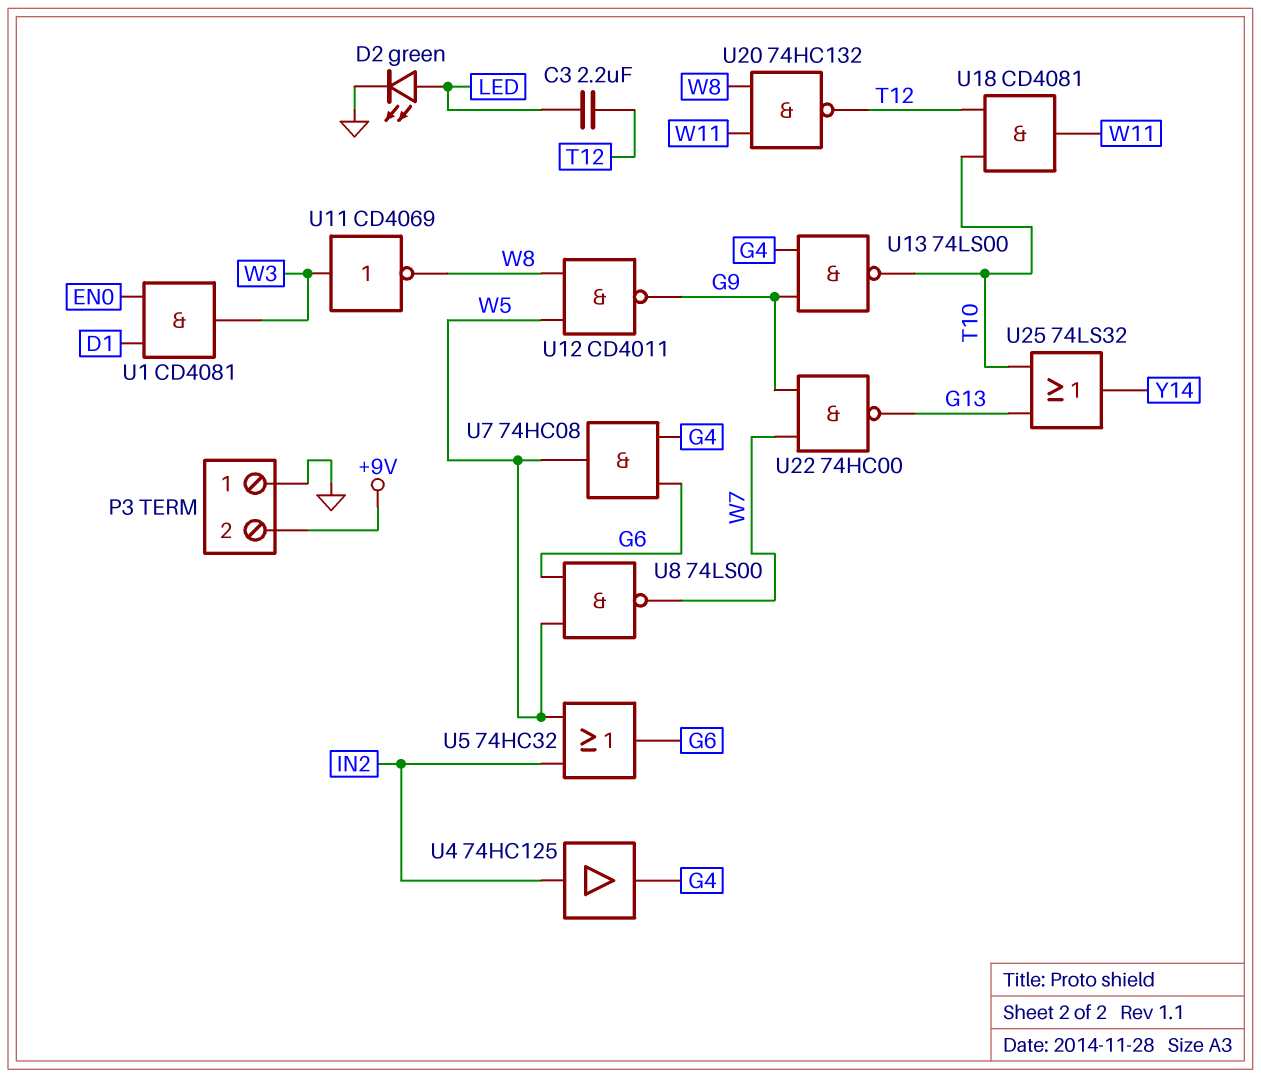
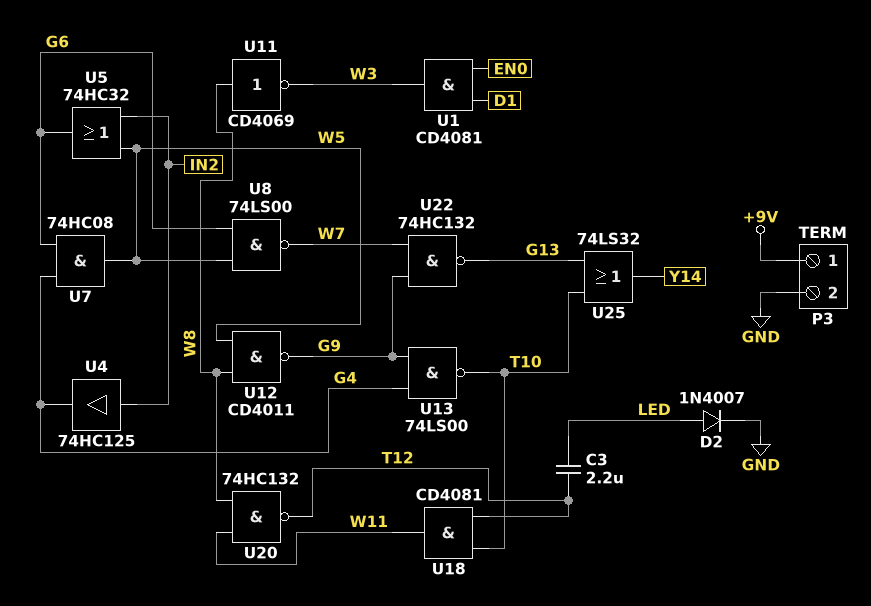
D2: LED green (A LED, K GND) -> diode 1N4007 (A LED, K GND)
P3 pin 1: GND -> +9V
P3 pin 2: +9V -> GND
U11: NOT CD4069 (in W3, out W8) -> NOT CD4069 (in W8, out W3)
U22: NAND 74HC00 (in G9, in W7, out G13) -> NAND 74HC132 (in G9, in W7, out G13)

